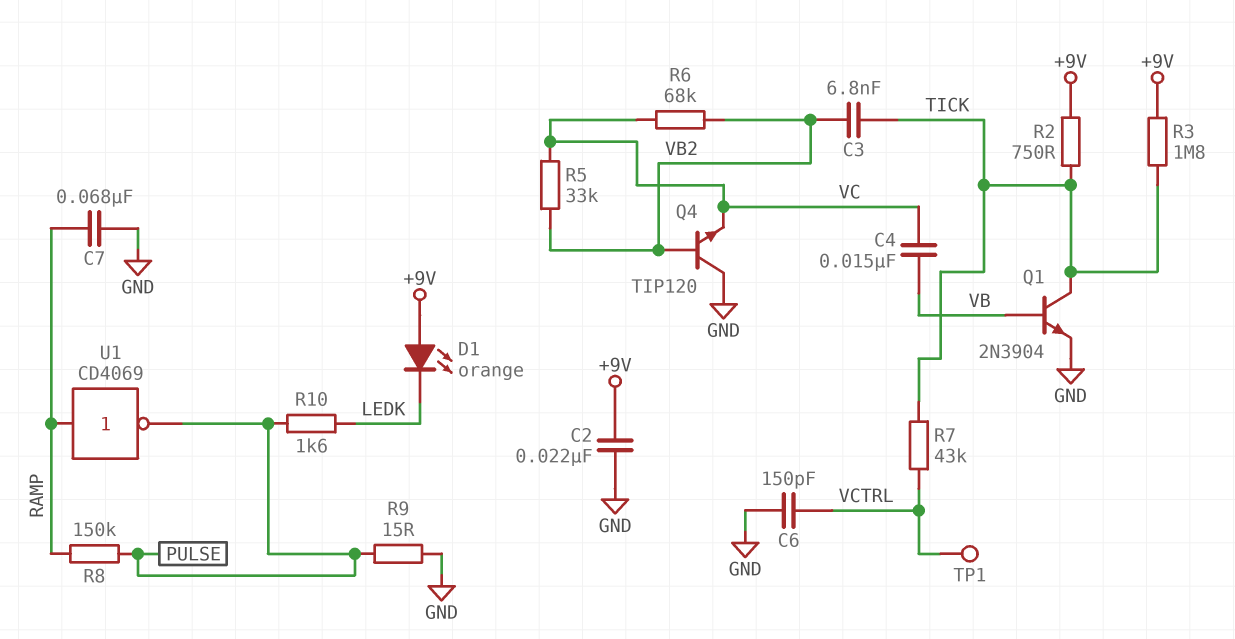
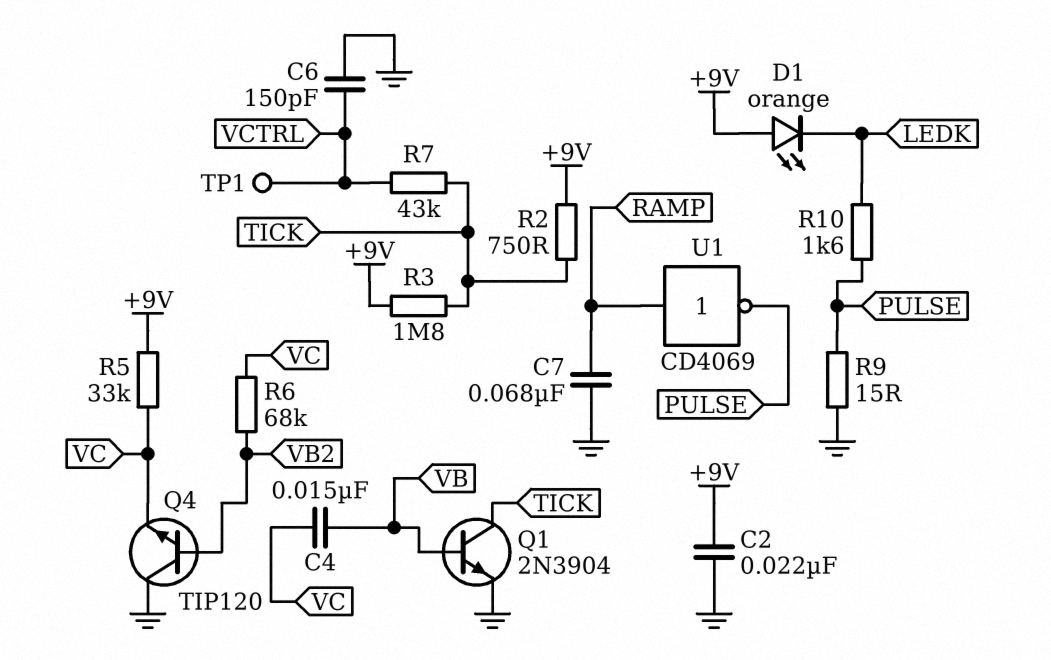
C3: 6.8nF (TICK, VB2) -> none
R5: 33k (VB2, VC) -> 33k (+9V, VC)
R8: 150k (PULSE, RAMP) -> none

